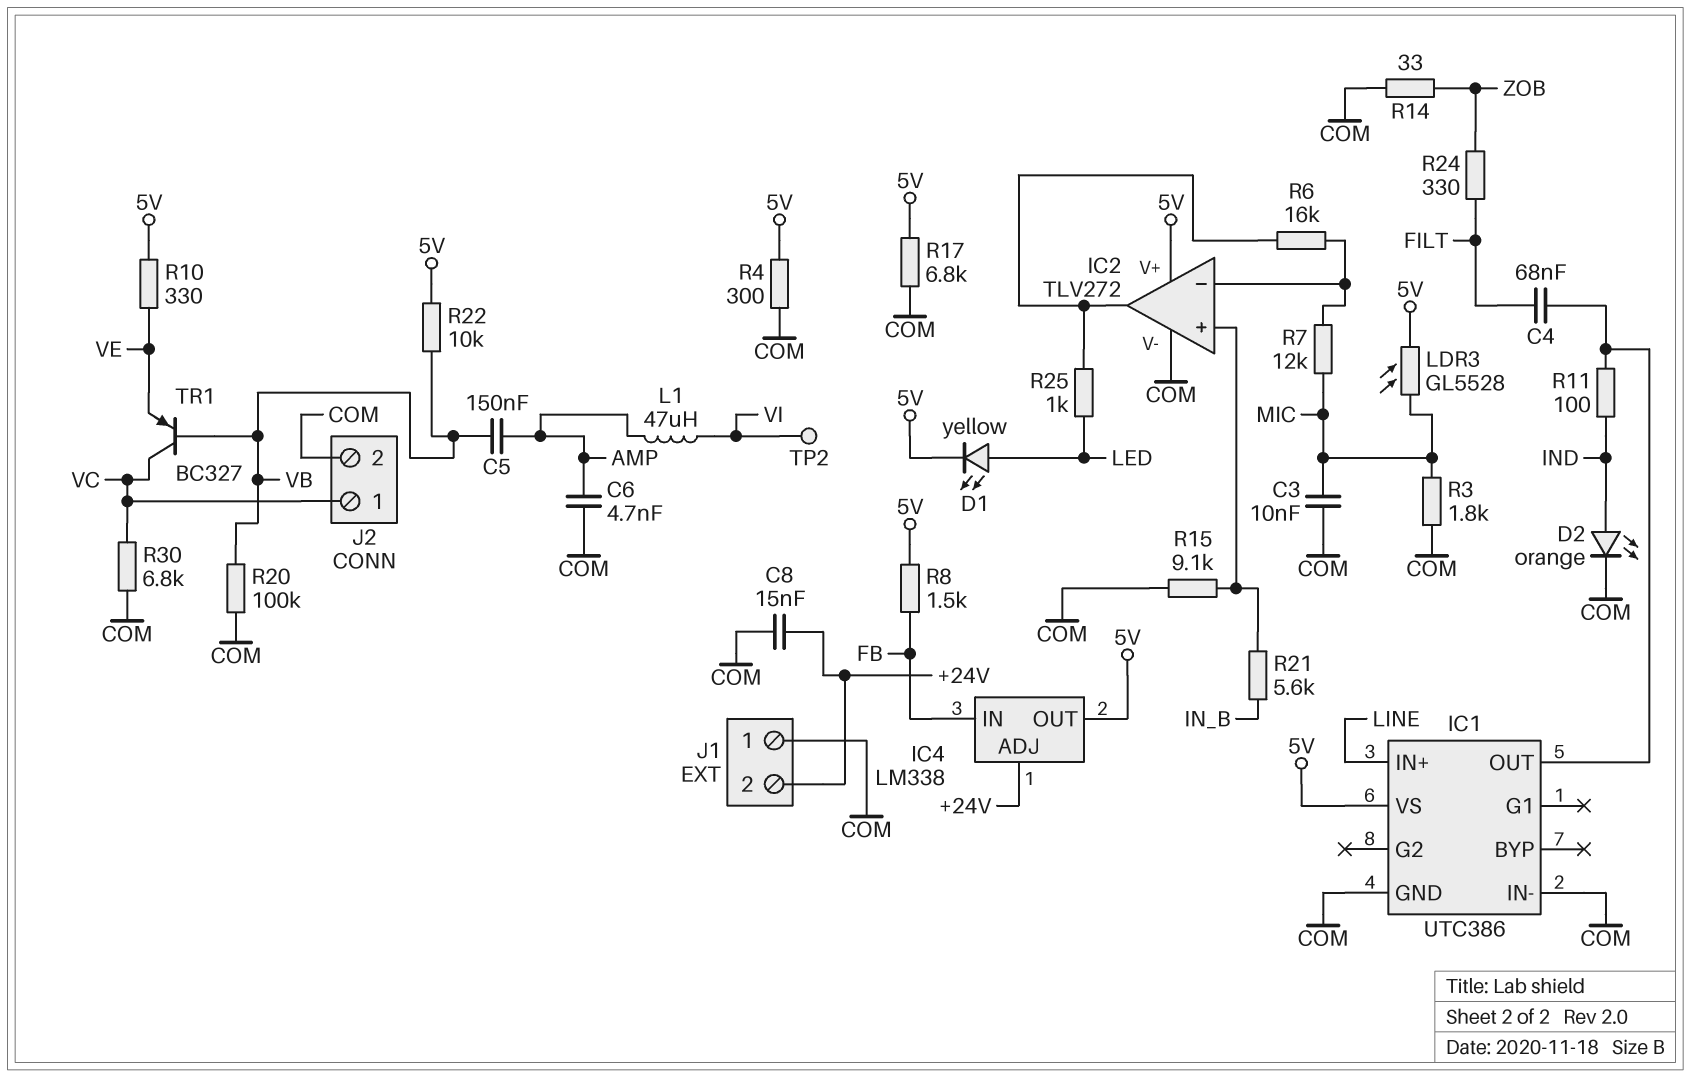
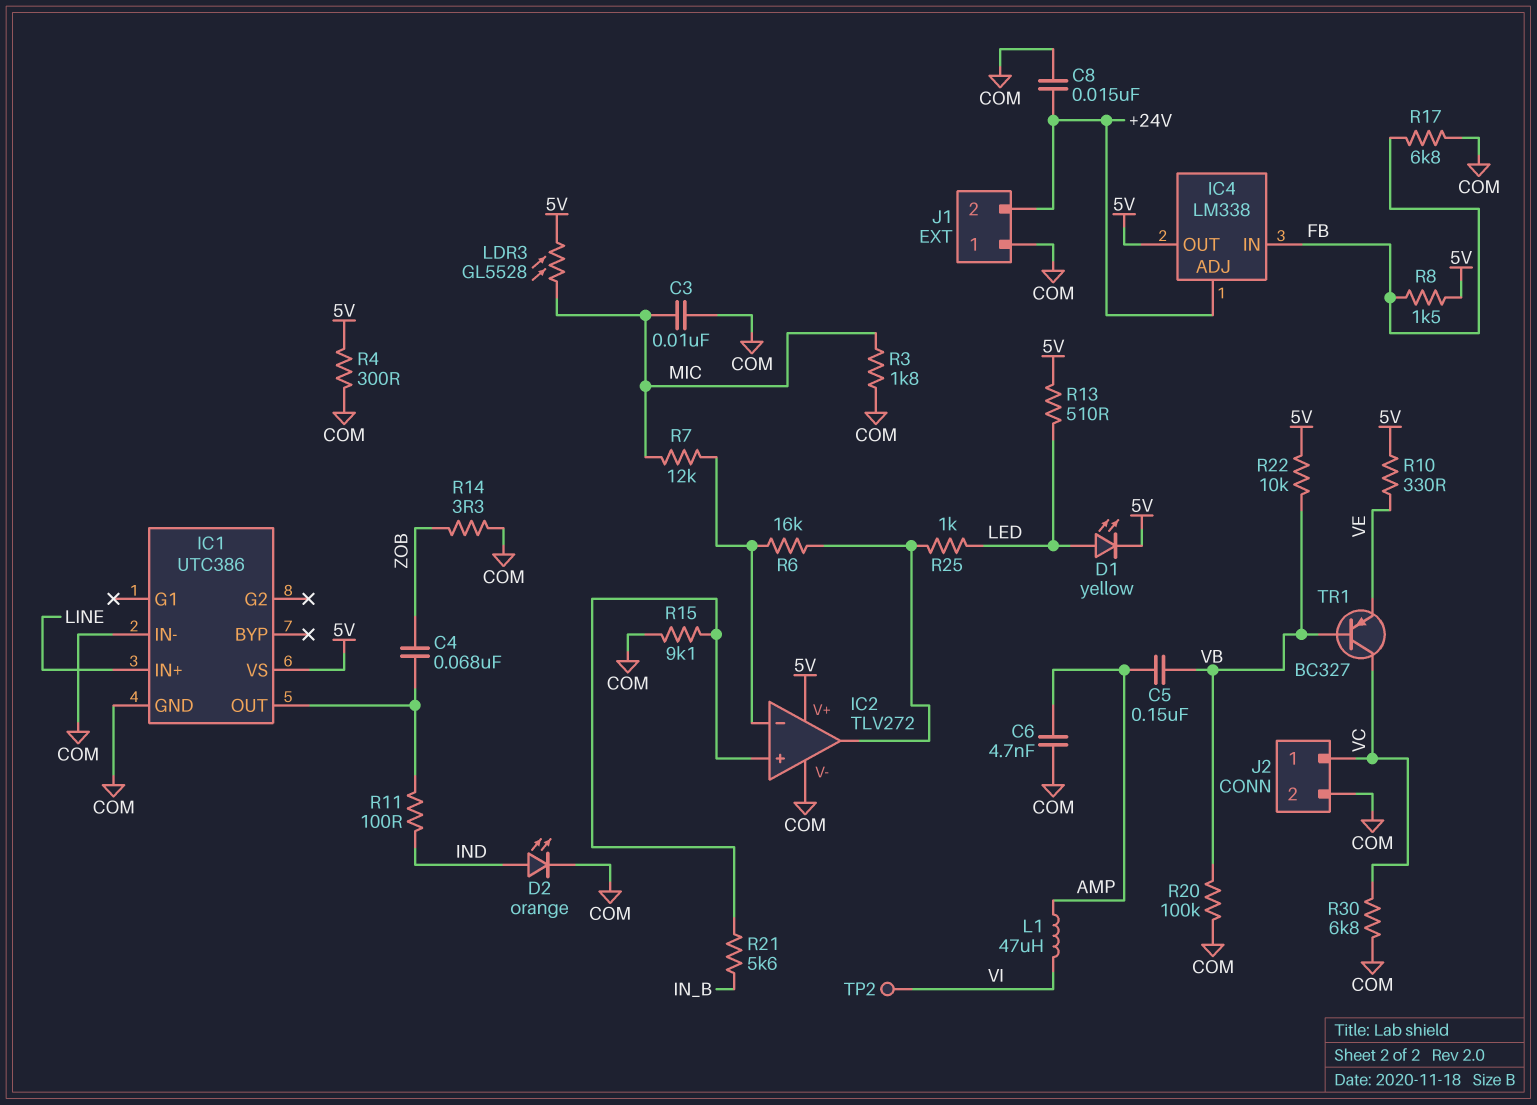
C4: 68nF (FILT, IC1/OUT) -> 68nF (IC1/OUT, ZOB)
R13: none -> 510 (5V, LED)
R14: 33 (COM, ZOB) -> 3.3 (COM, ZOB)
R17: 6.8k (5V, COM) -> 6.8k (COM, FB)
R24: 330 (FILT, ZOB) -> none

